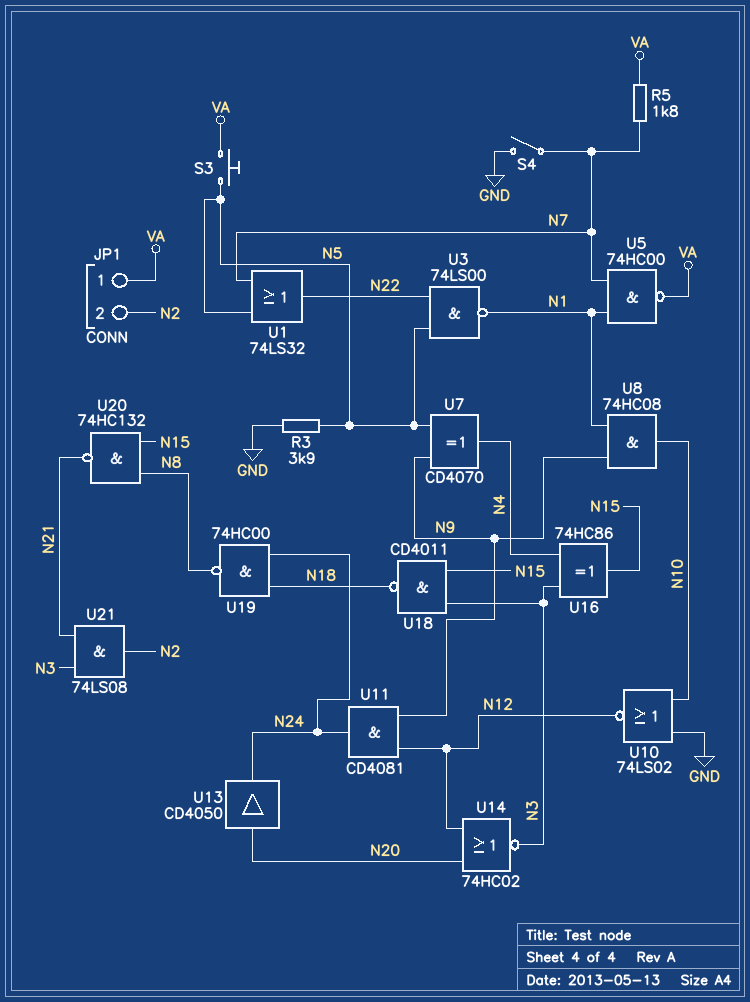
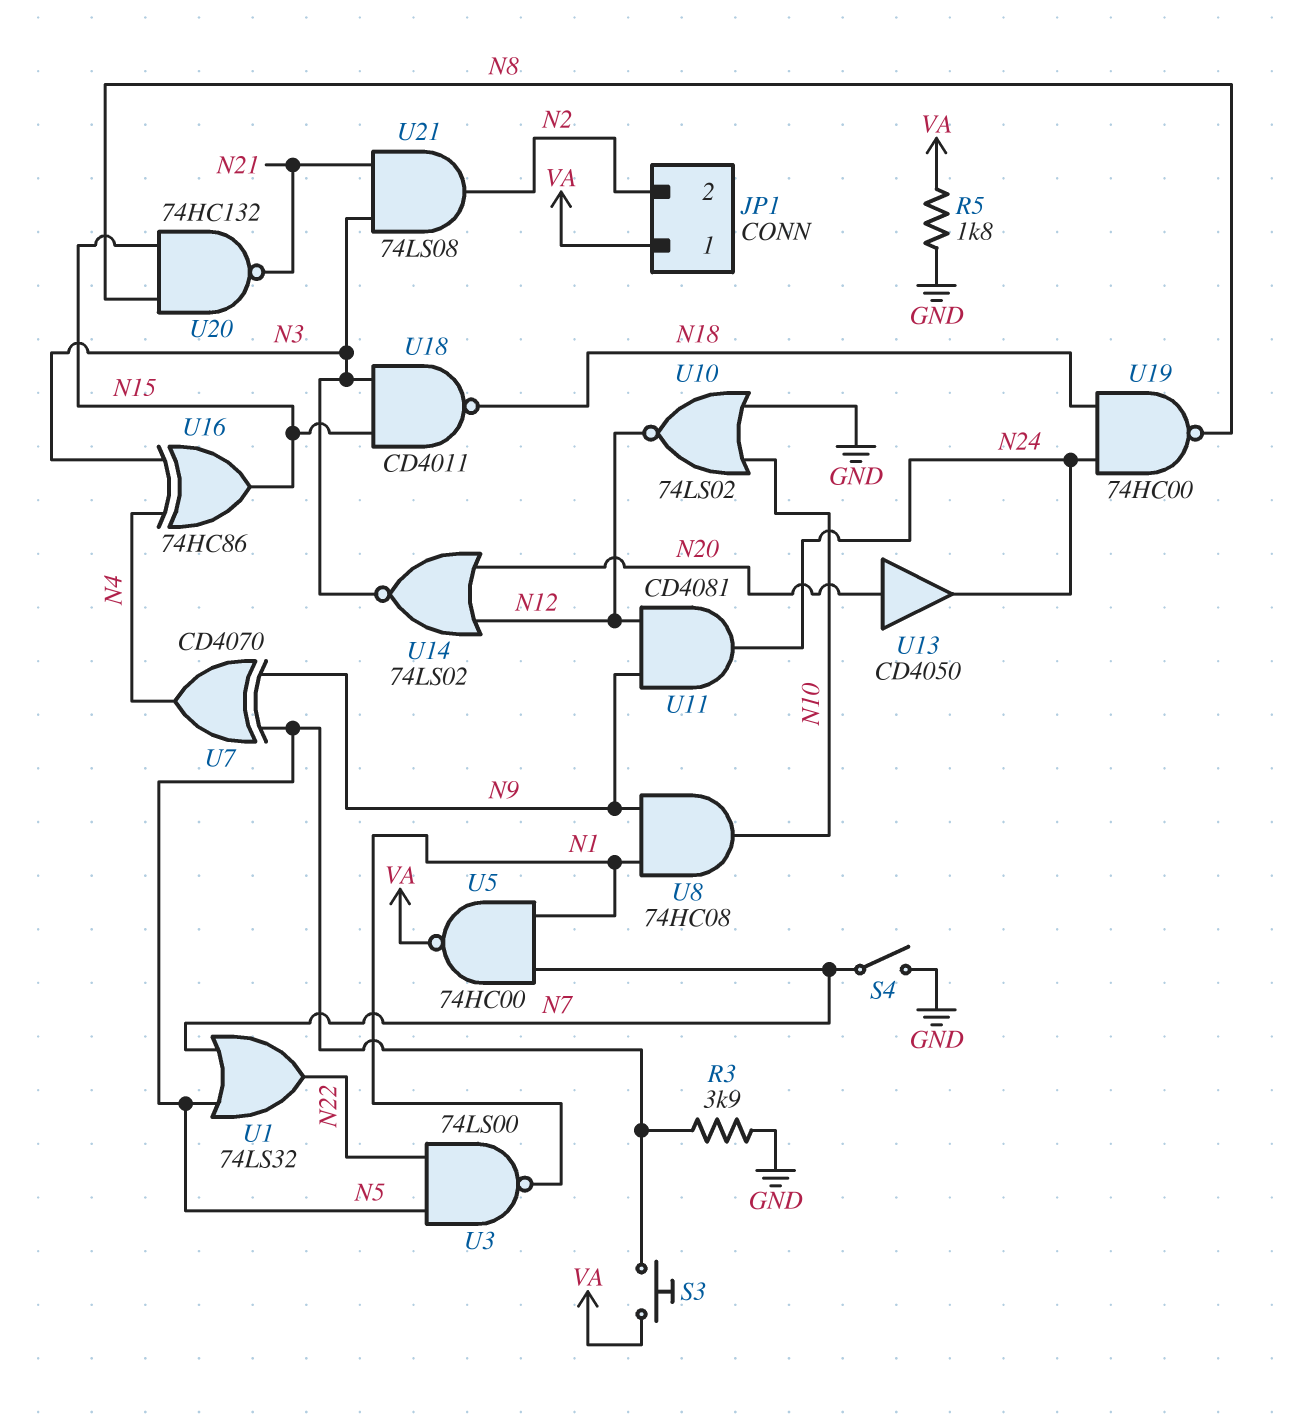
R5: 1.8k (N7, VA) -> 1.8k (GND, VA)
U14: NOR 74HC02 (in N12, in N20, out N3) -> NOR 74LS02 (in N12, in N20, out N3)

